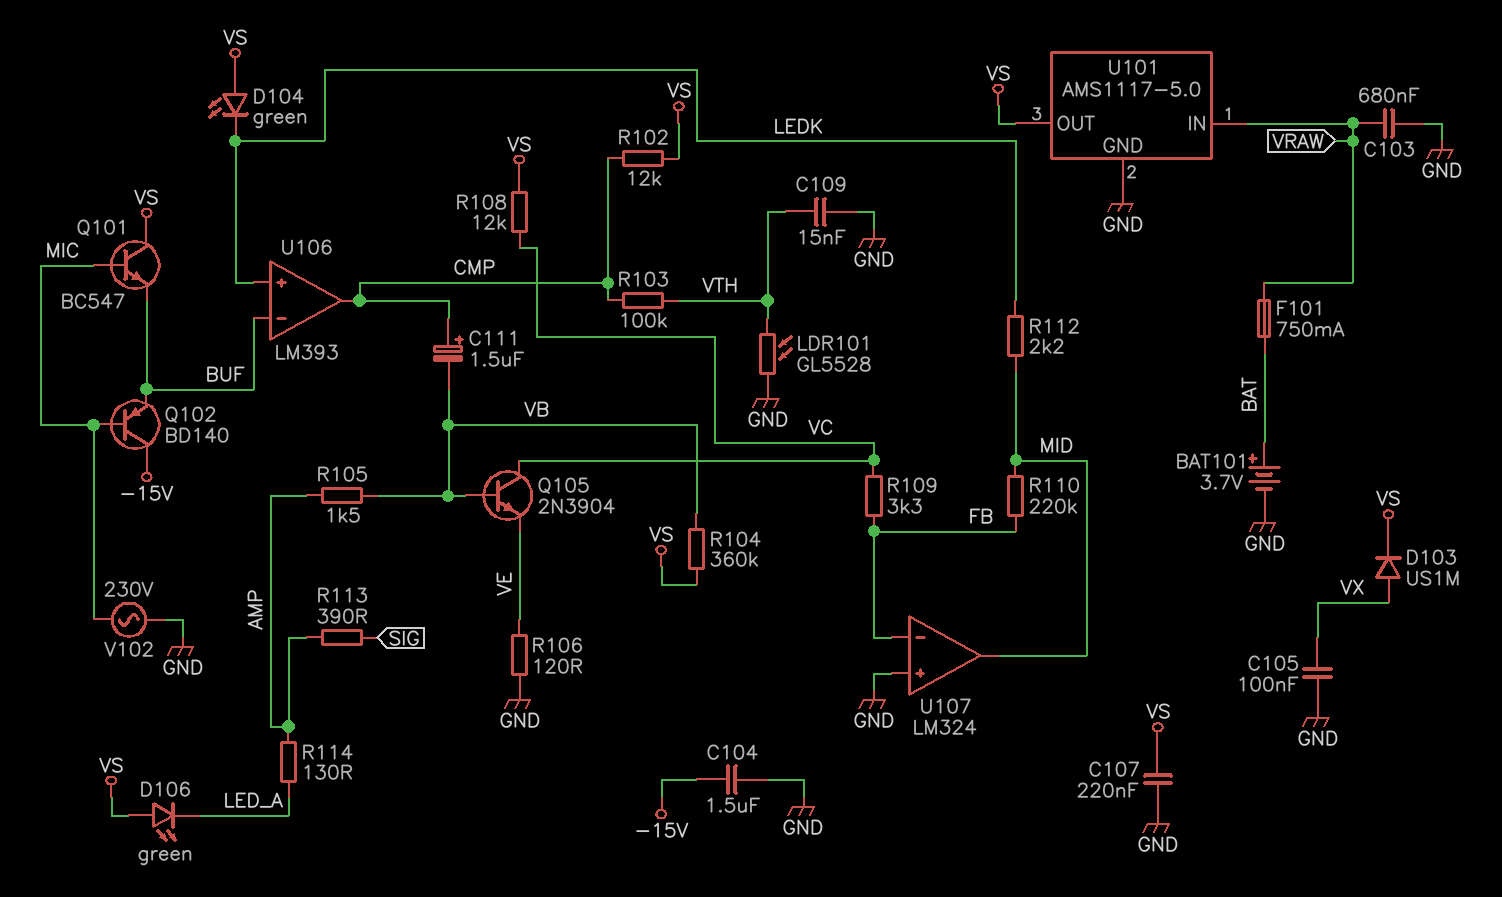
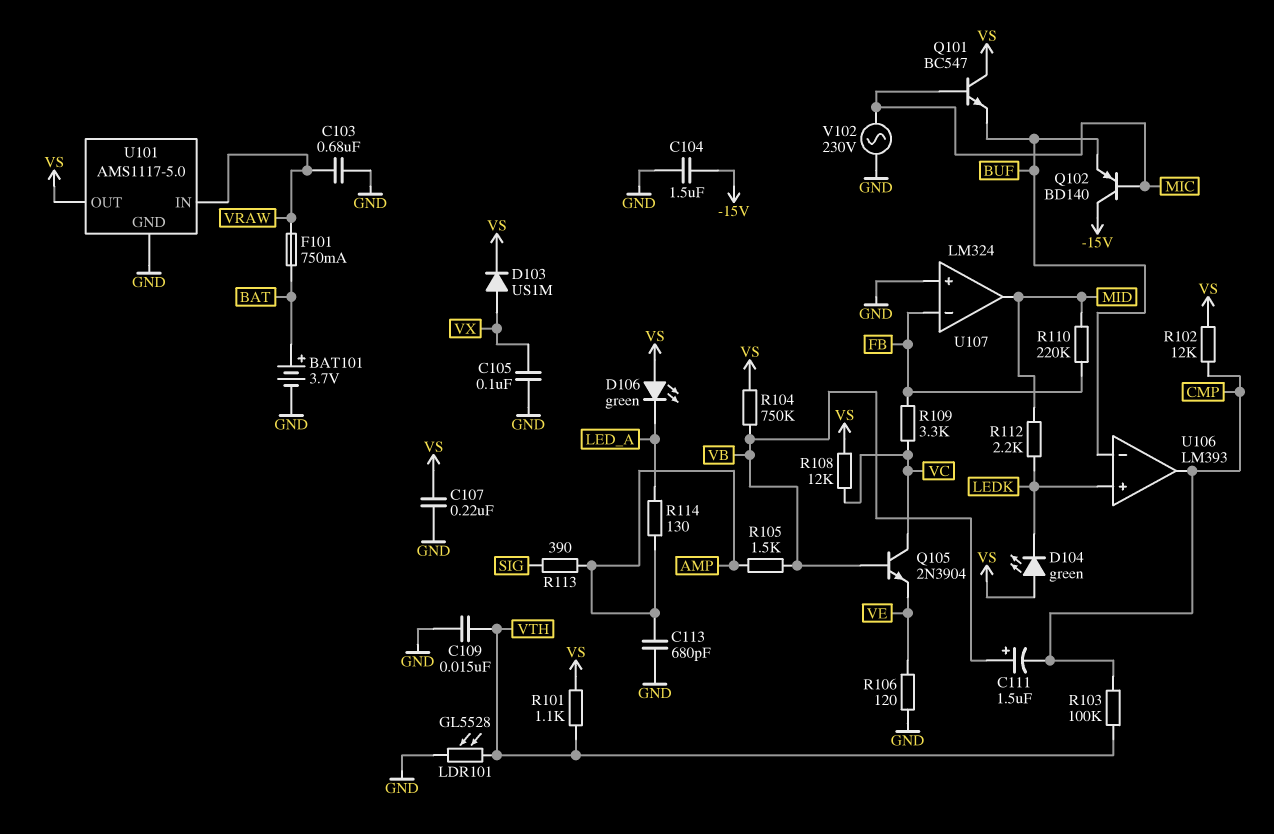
C111: 1.5uF (plus CMP, minus VB) -> 1.5uF (plus VB, minus CMP)
C113: none -> 680pF (AMP, GND)
R101: none -> 1.1k (VS, VTH)
R104: 360k (VB, VS) -> 750k (VB, VS)

